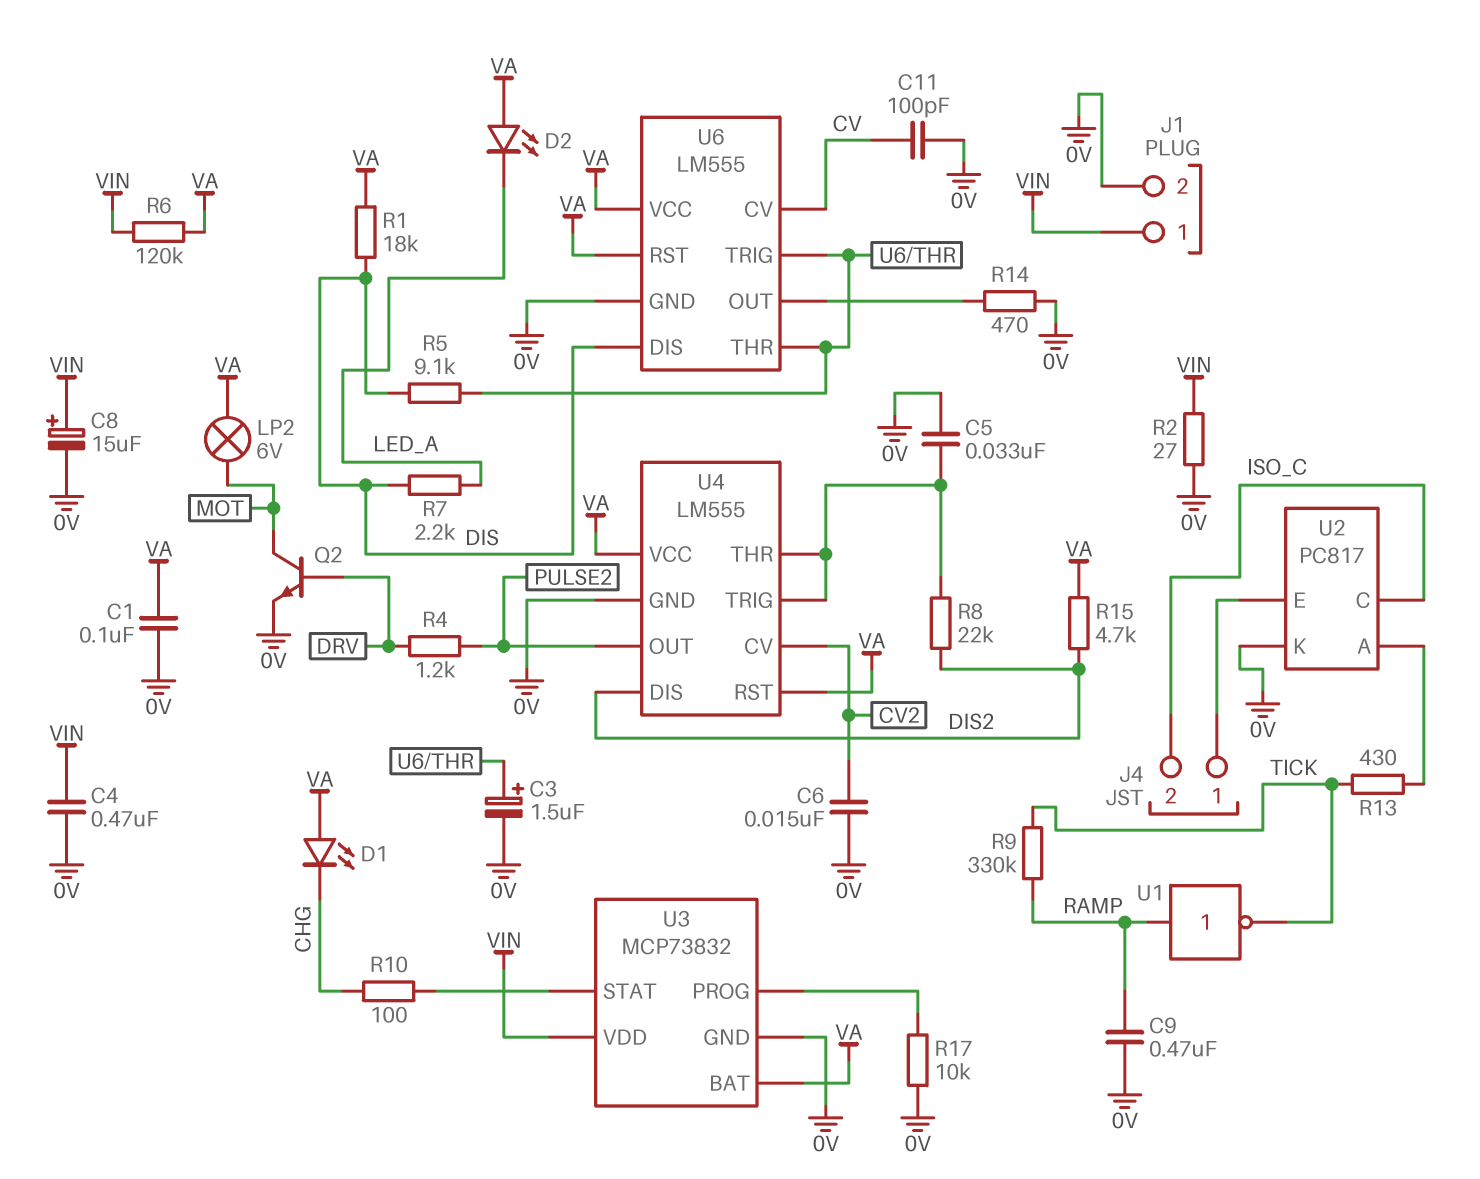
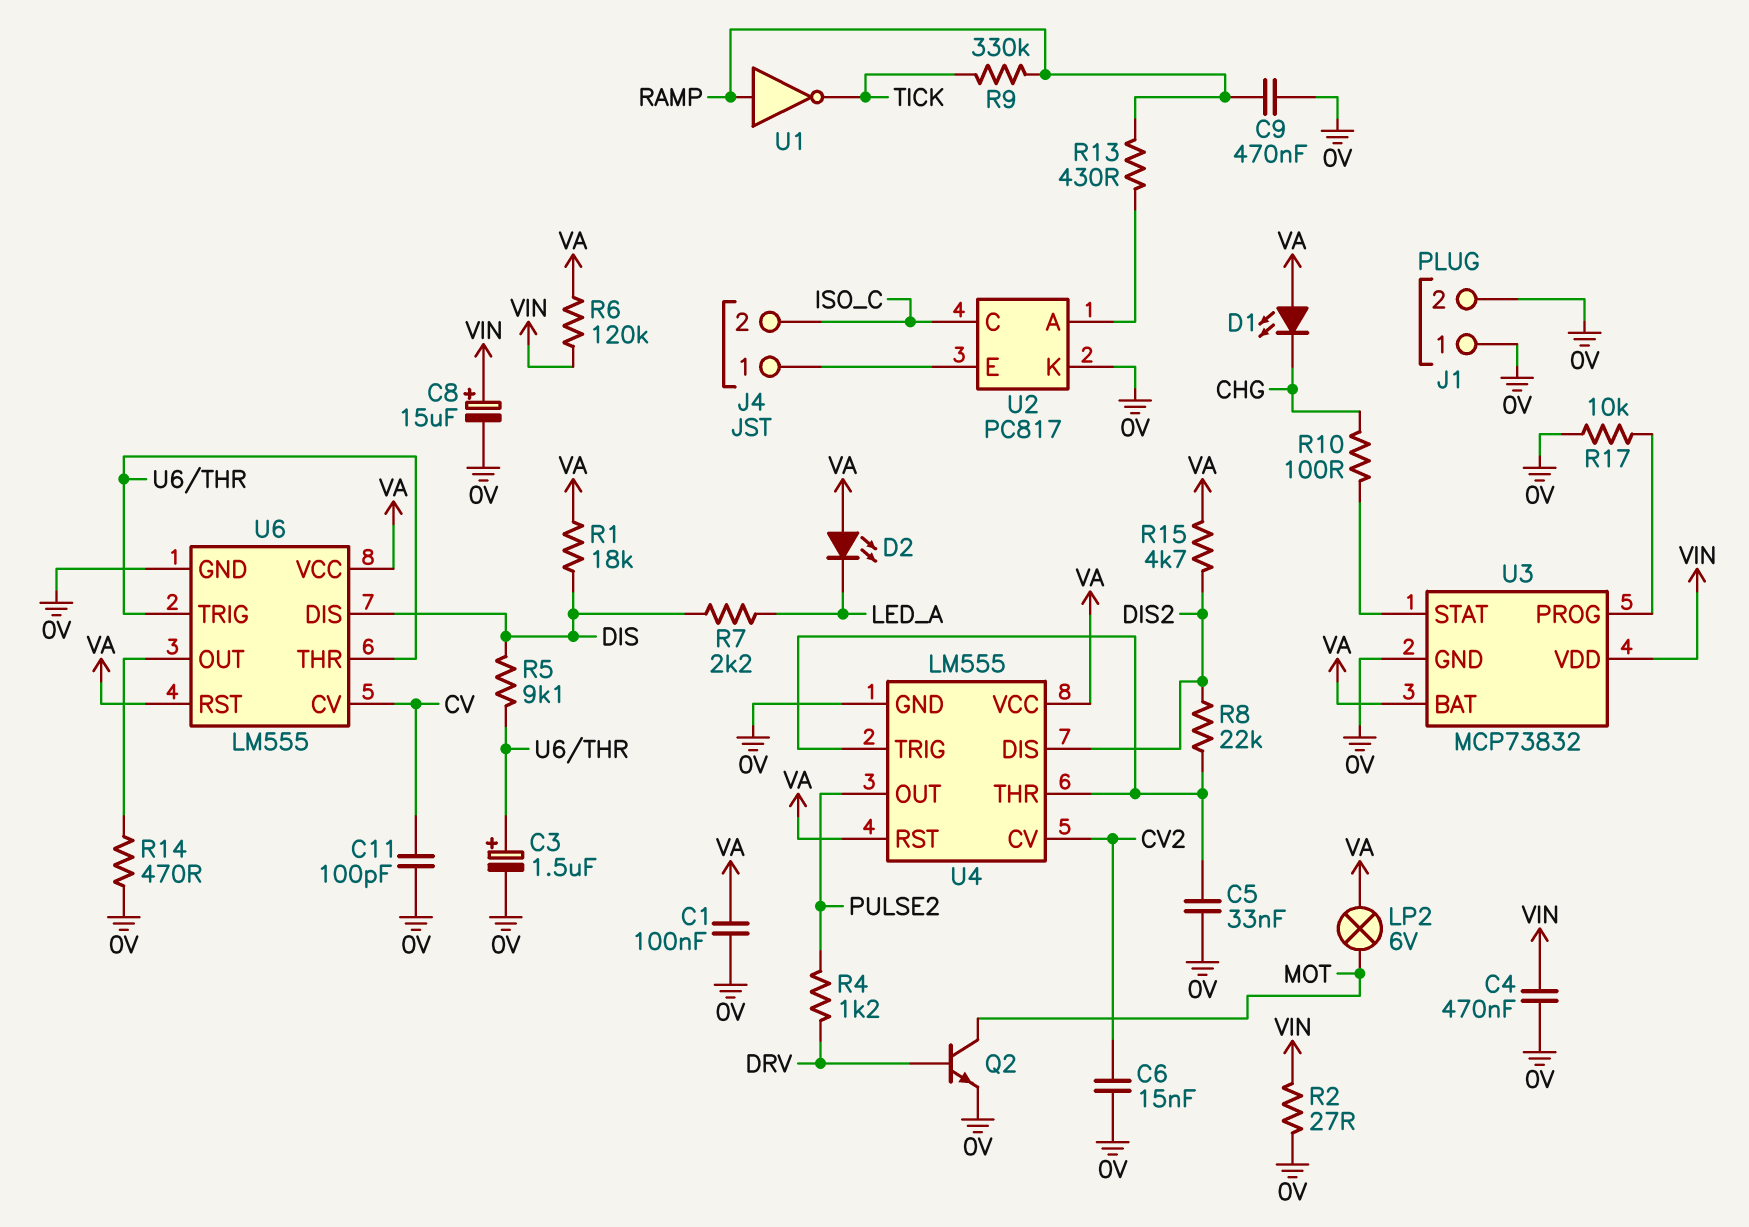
J1 pin 1: VIN -> 0V
R13: 430 (TICK, U2/A) -> 430 (RAMP, U2/A)

